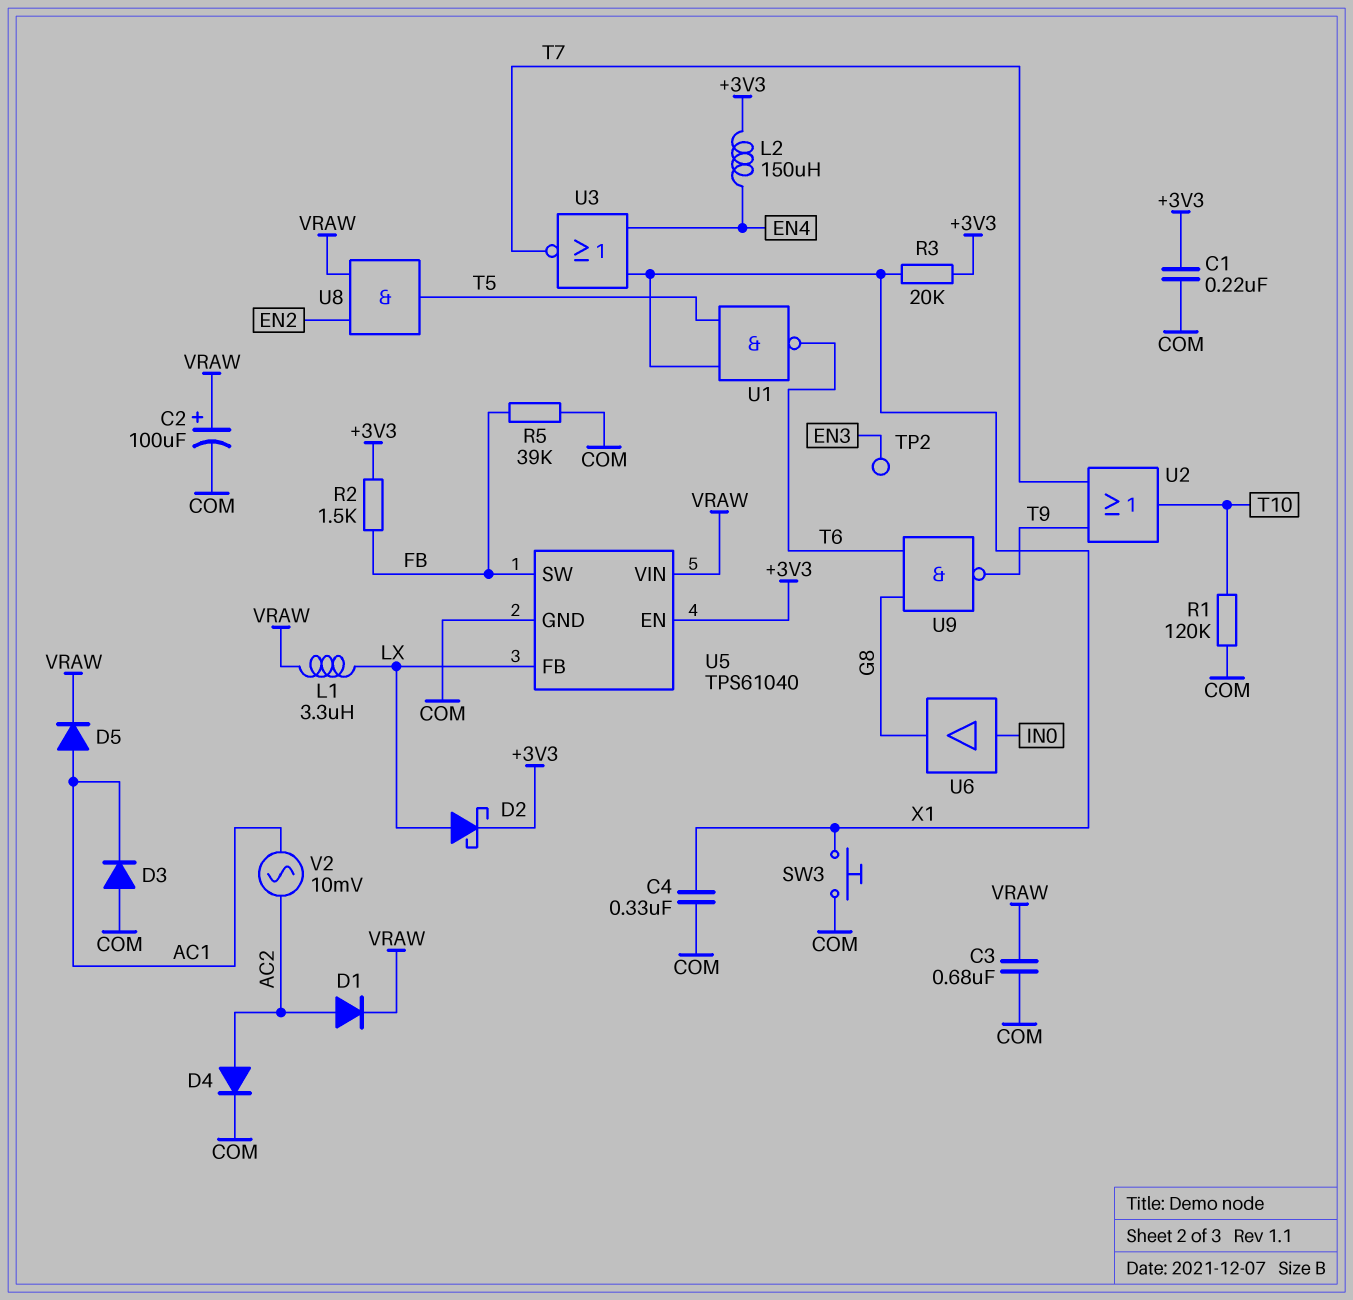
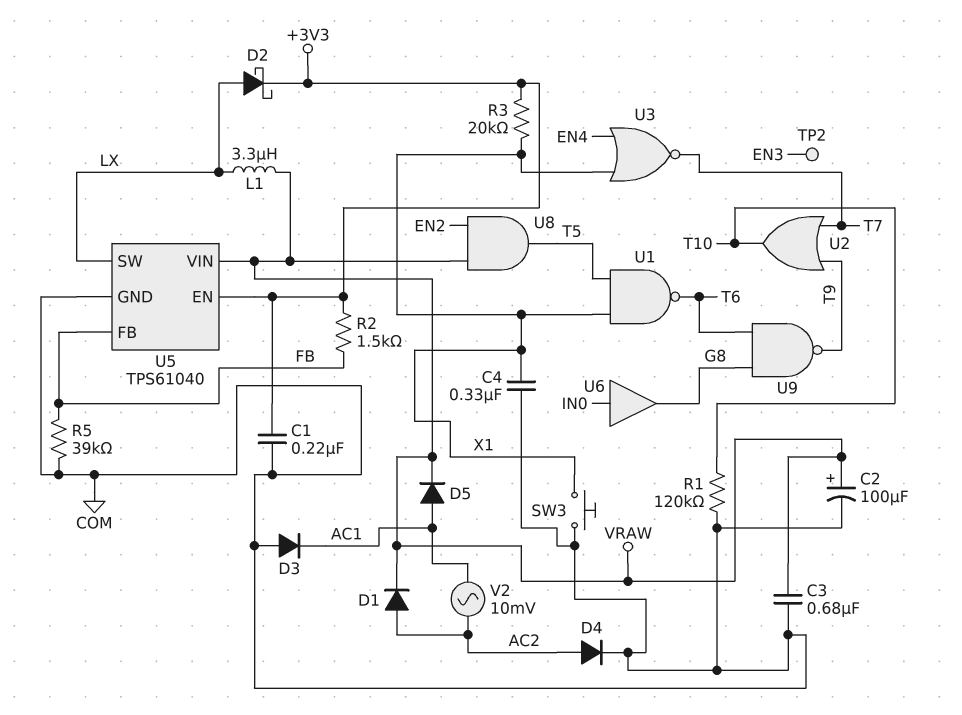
L2: 150uH (+3V3, EN4) -> none
U5 pin FB: LX -> FB
U5 pin SW: FB -> LX

